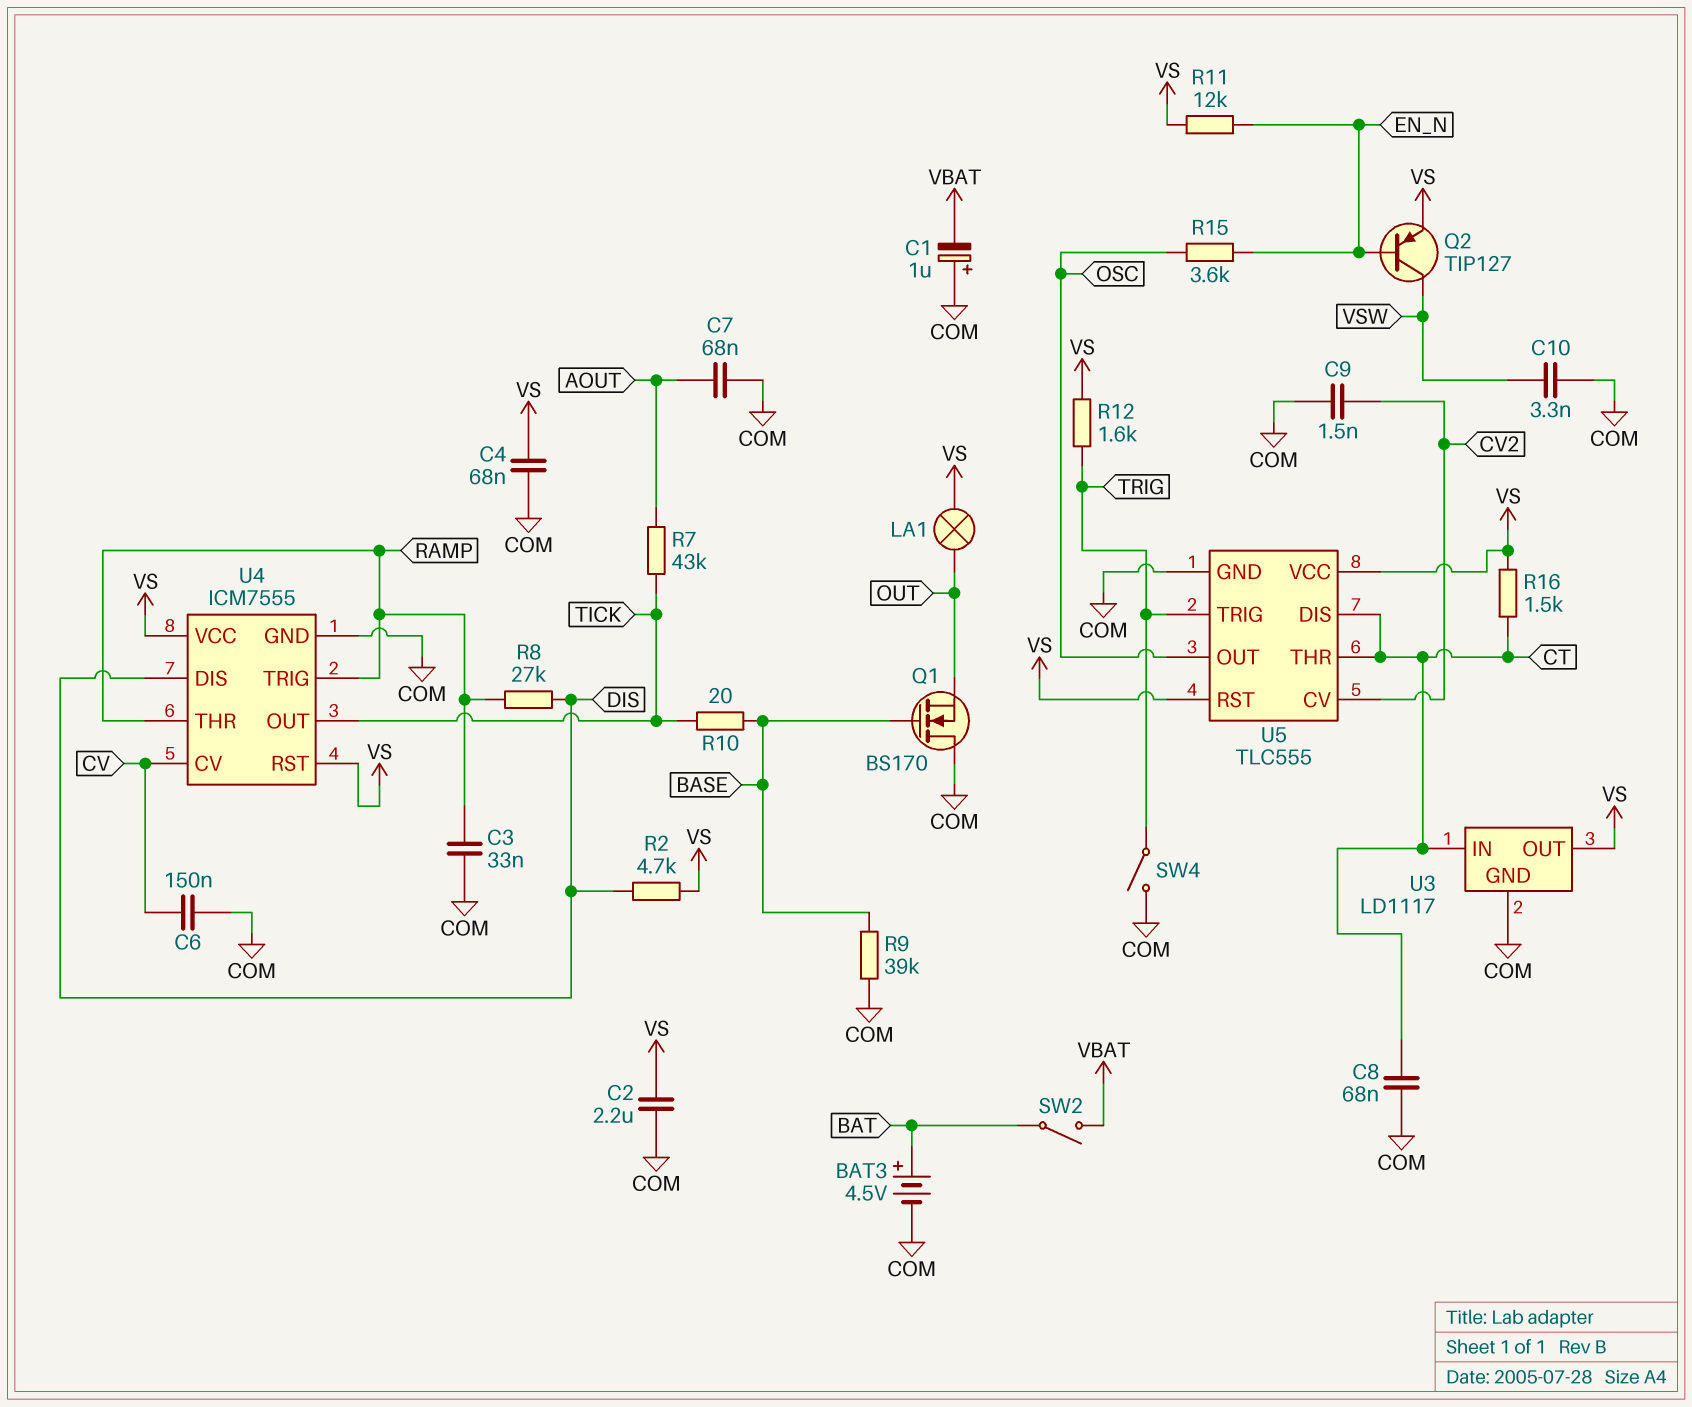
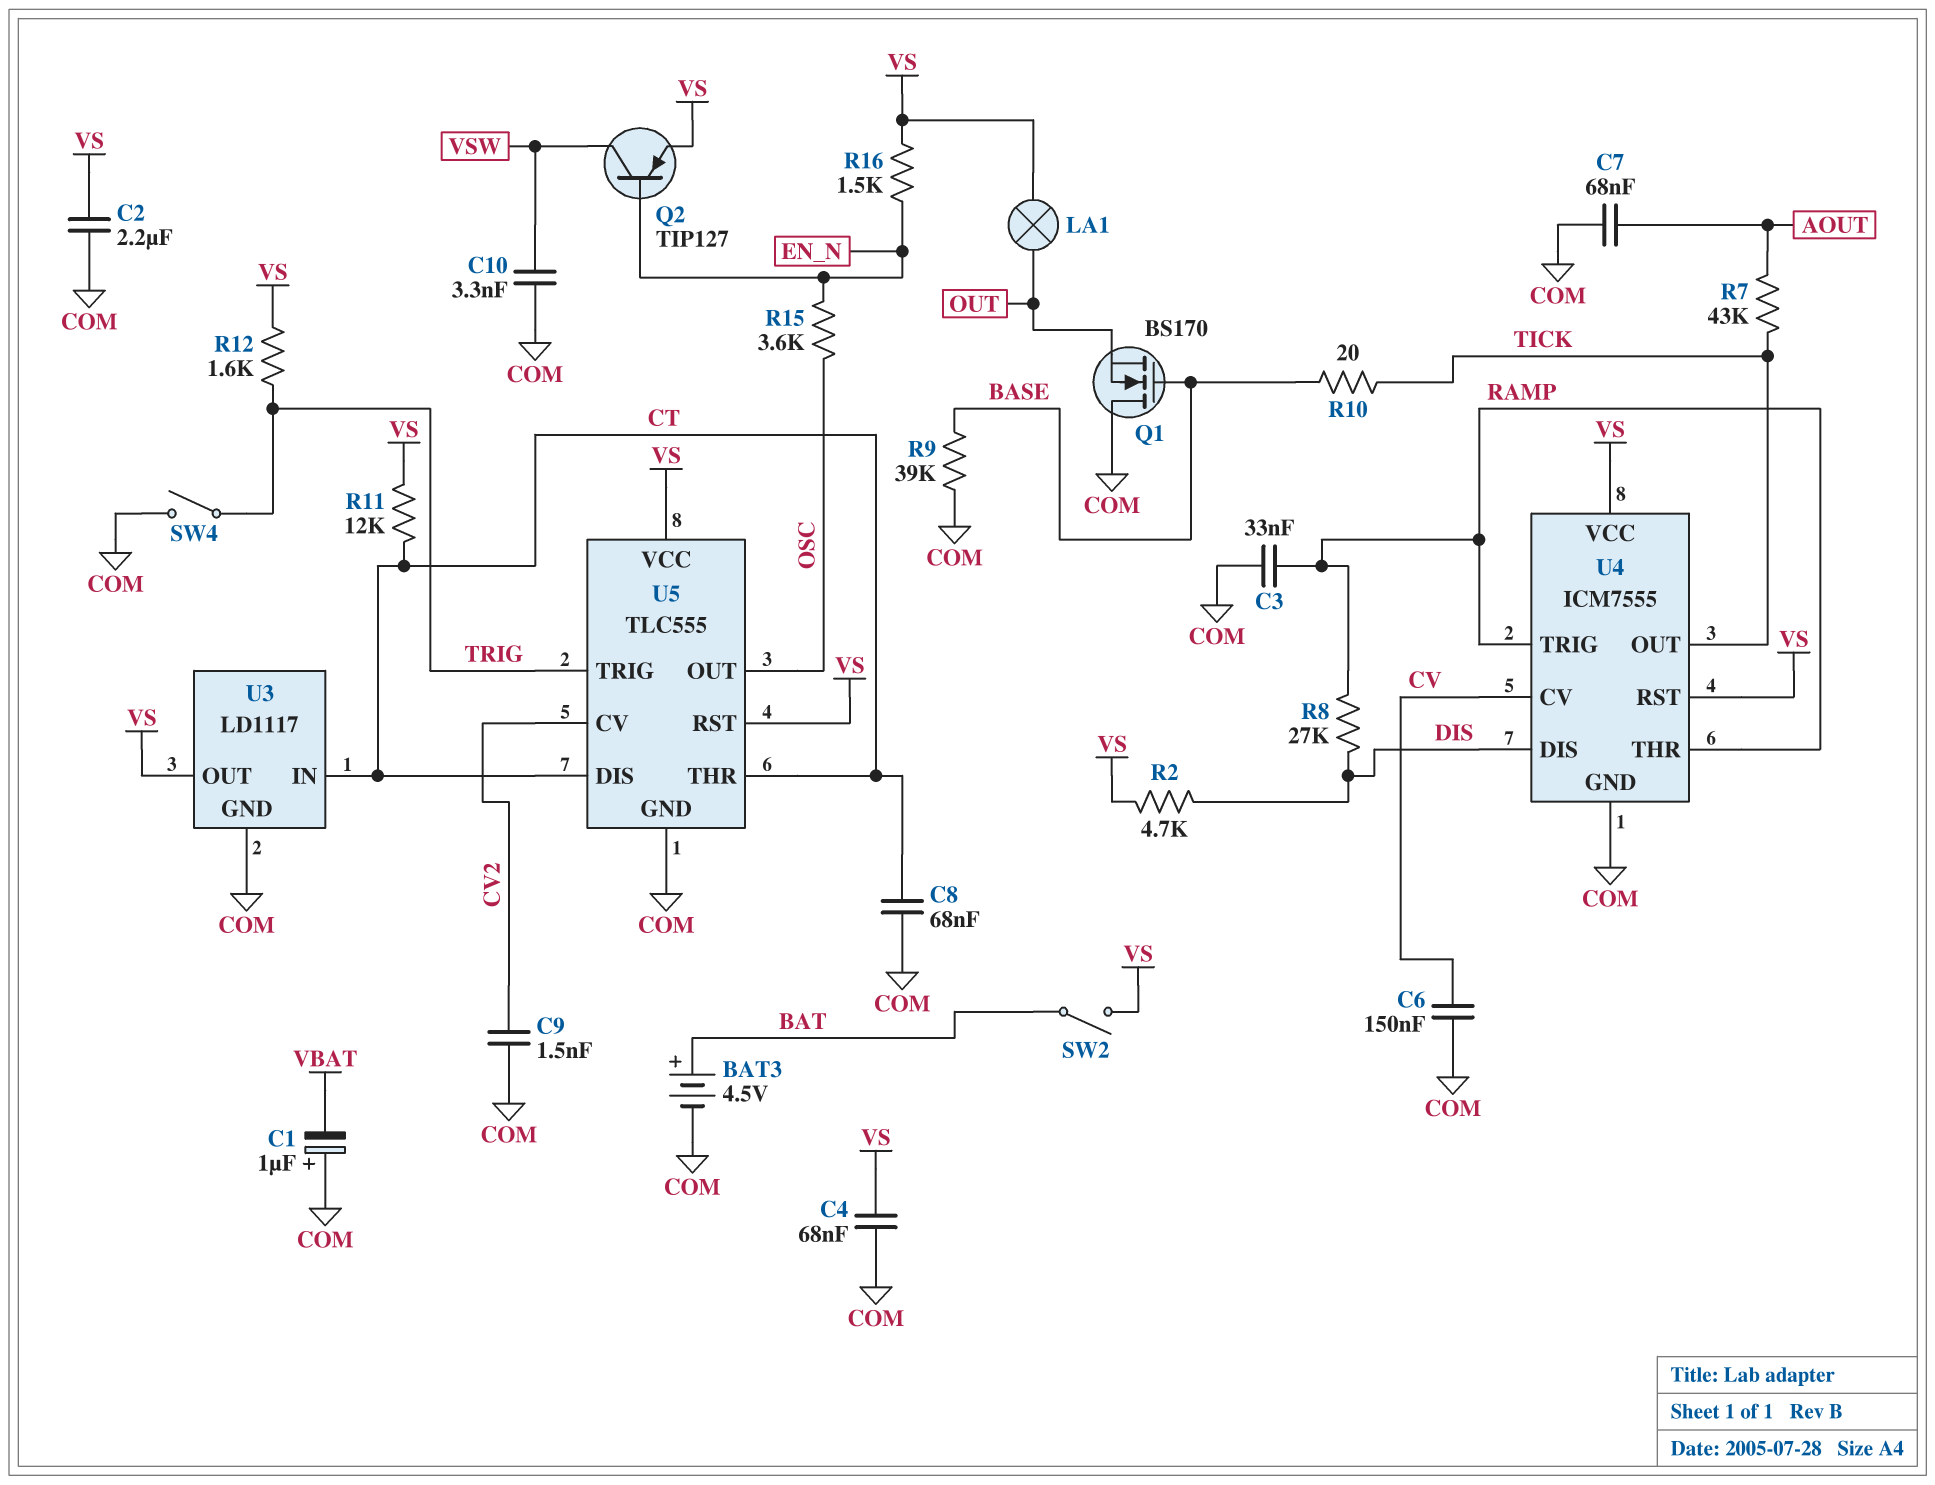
R11: 12k (EN_N, VS) -> 12k (CT, VS)
R16: 1.5k (CT, VS) -> 1.5k (EN_N, VS)
SW2: switch (BAT, VBAT) -> switch (BAT, VS)

